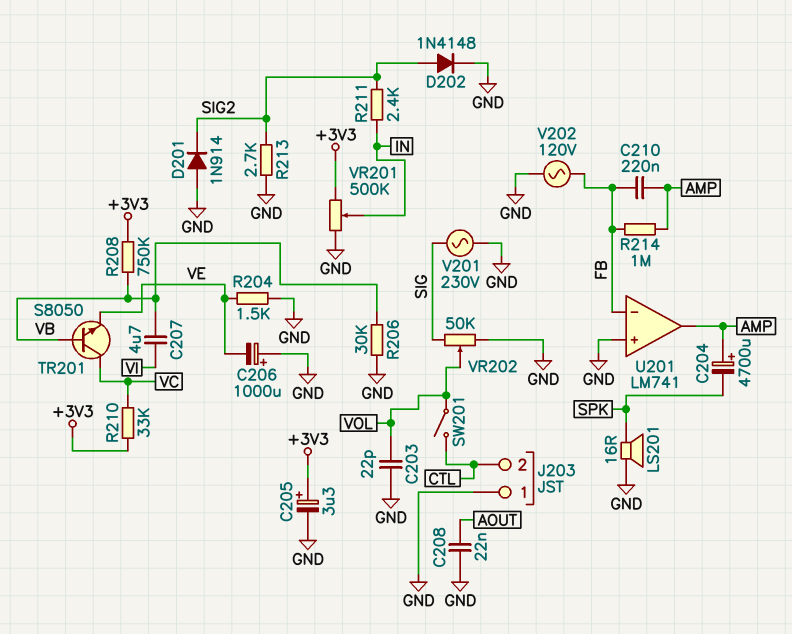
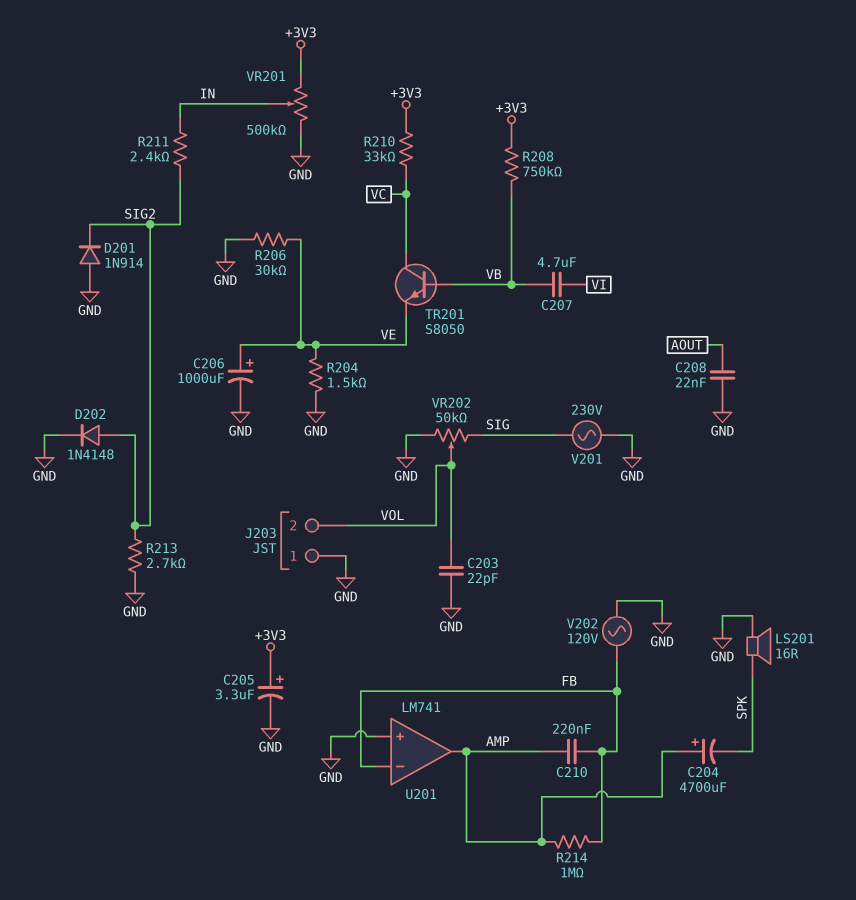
C206: 1000uF (plus GND, minus VE) -> 1000uF (plus VE, minus GND)
J203 pin 2: CTL -> VOL
R206: 30k (GND, VB) -> 30k (GND, VE)
SW201: switch (CTL, VOL) -> none

